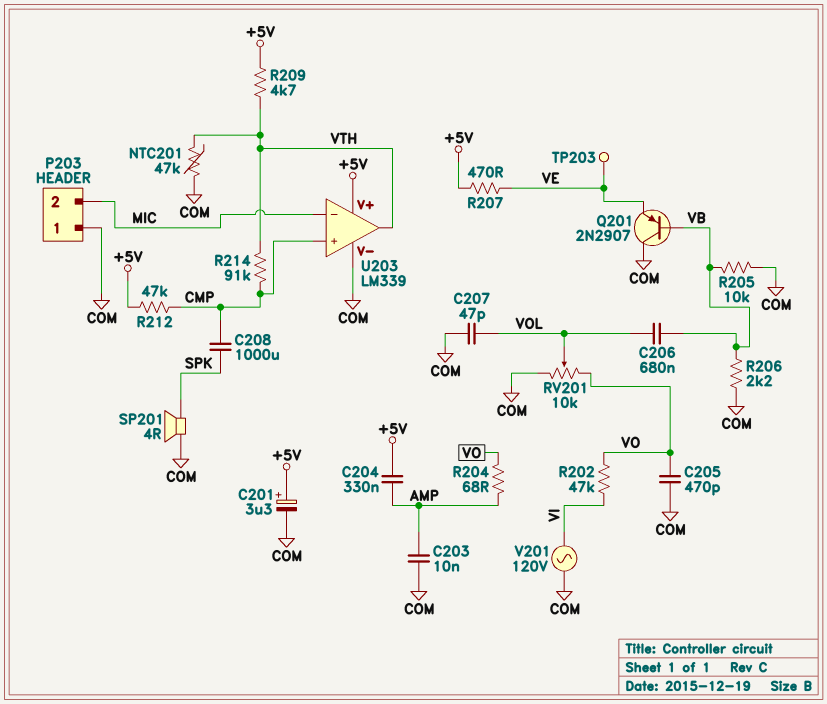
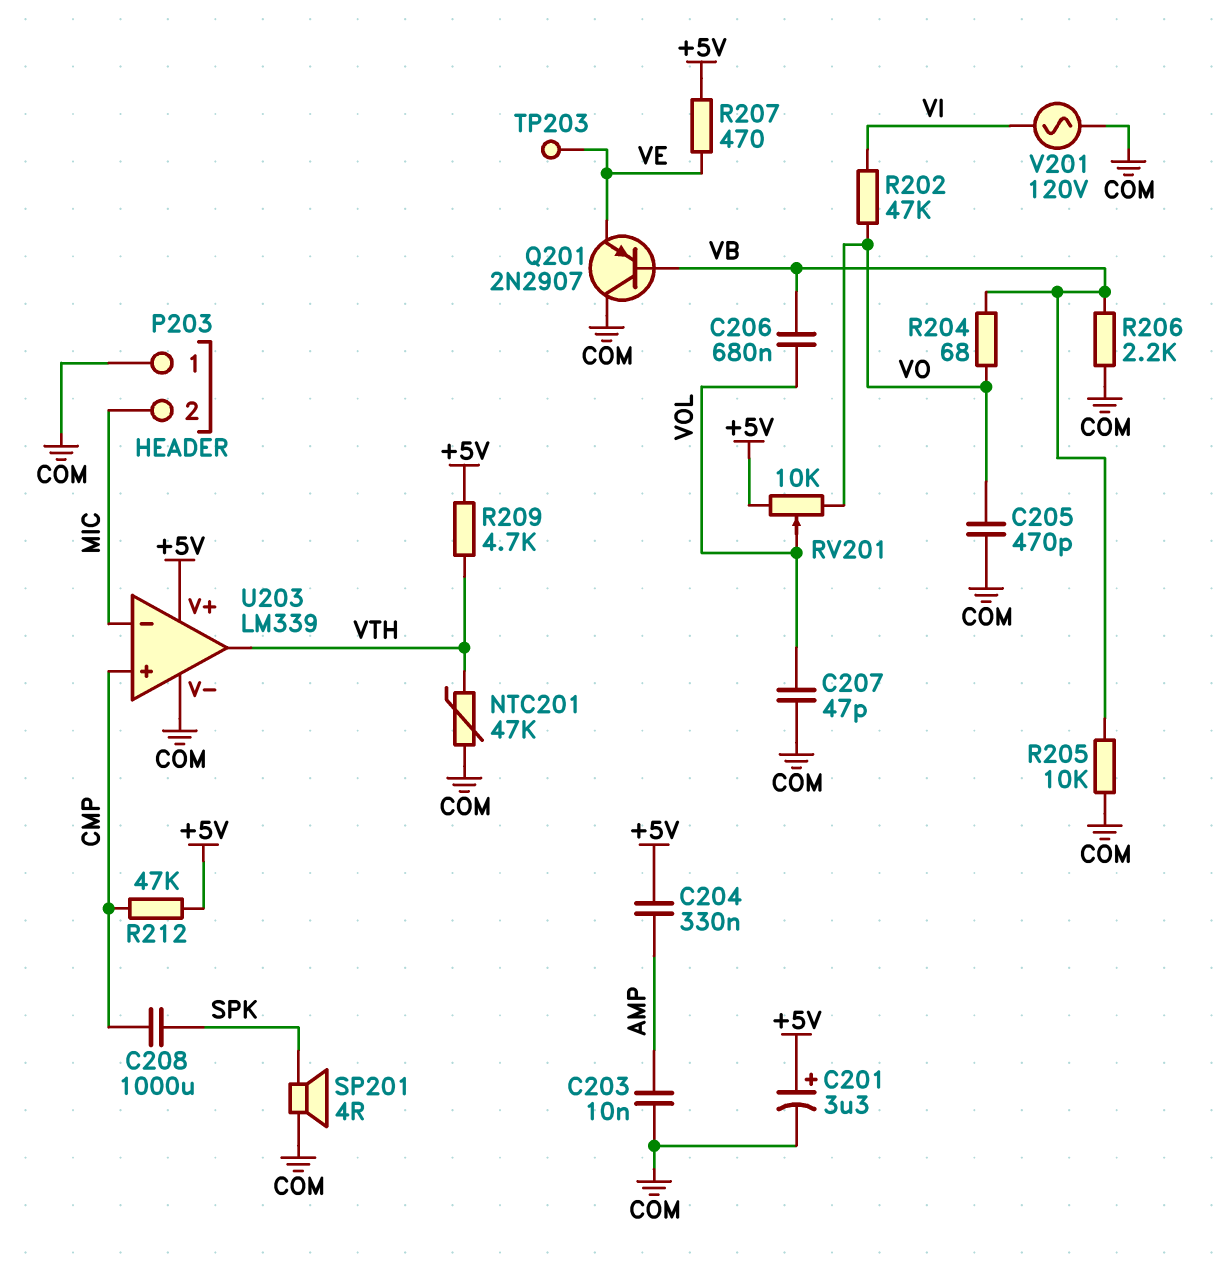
R204: 68 (AMP, VO) -> 68 (VB, VO)
R214: 91k (CMP, VTH) -> none
RV201: 10k (COM, VO, wiper VOL) -> 10k (+5V, VO, wiper VOL)

